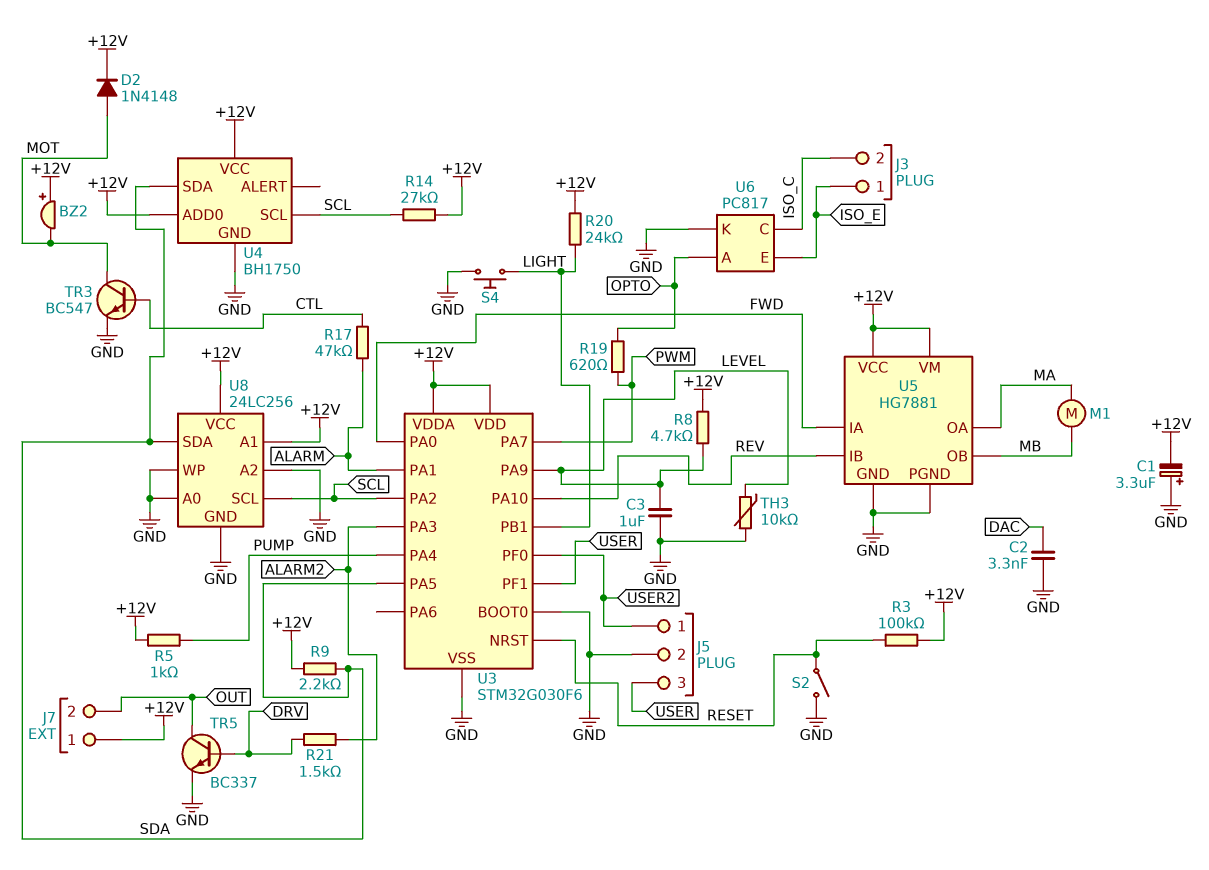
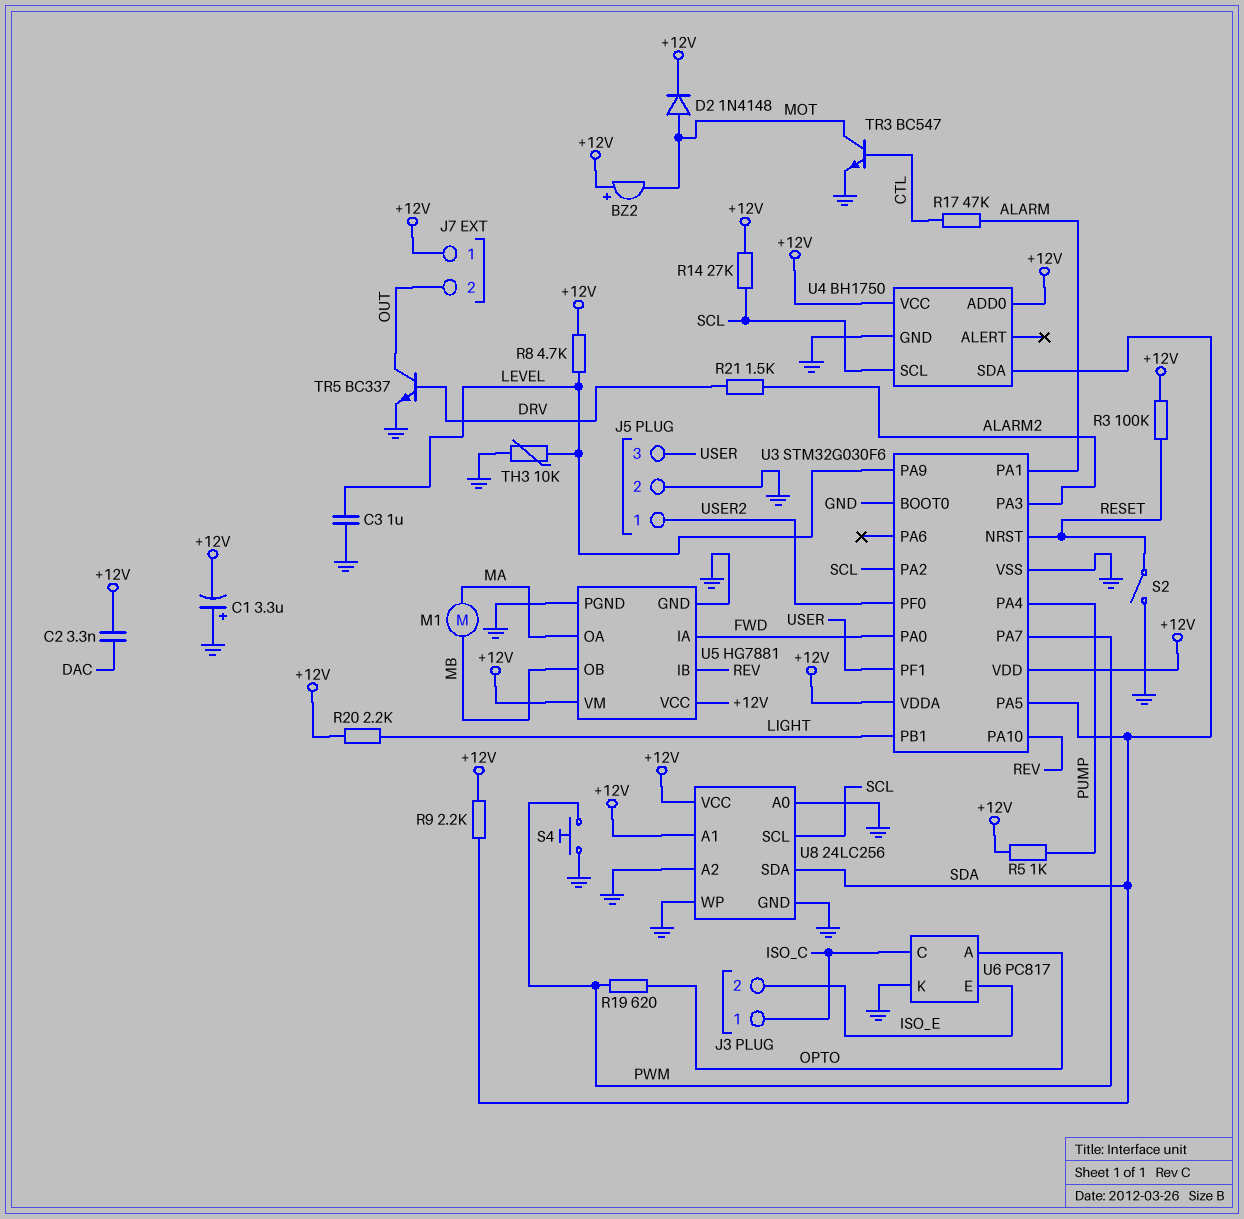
C2: 3.3nF (DAC, GND) -> 3.3nF (+12V, DAC)
J3 pin 1: ISO_E -> ISO_C
J3 pin 2: ISO_C -> ISO_E
R20: 24k (+12V, LIGHT) -> 2.2k (+12V, LIGHT)
S4: button (GND, LIGHT) -> button (GND, PWM)

